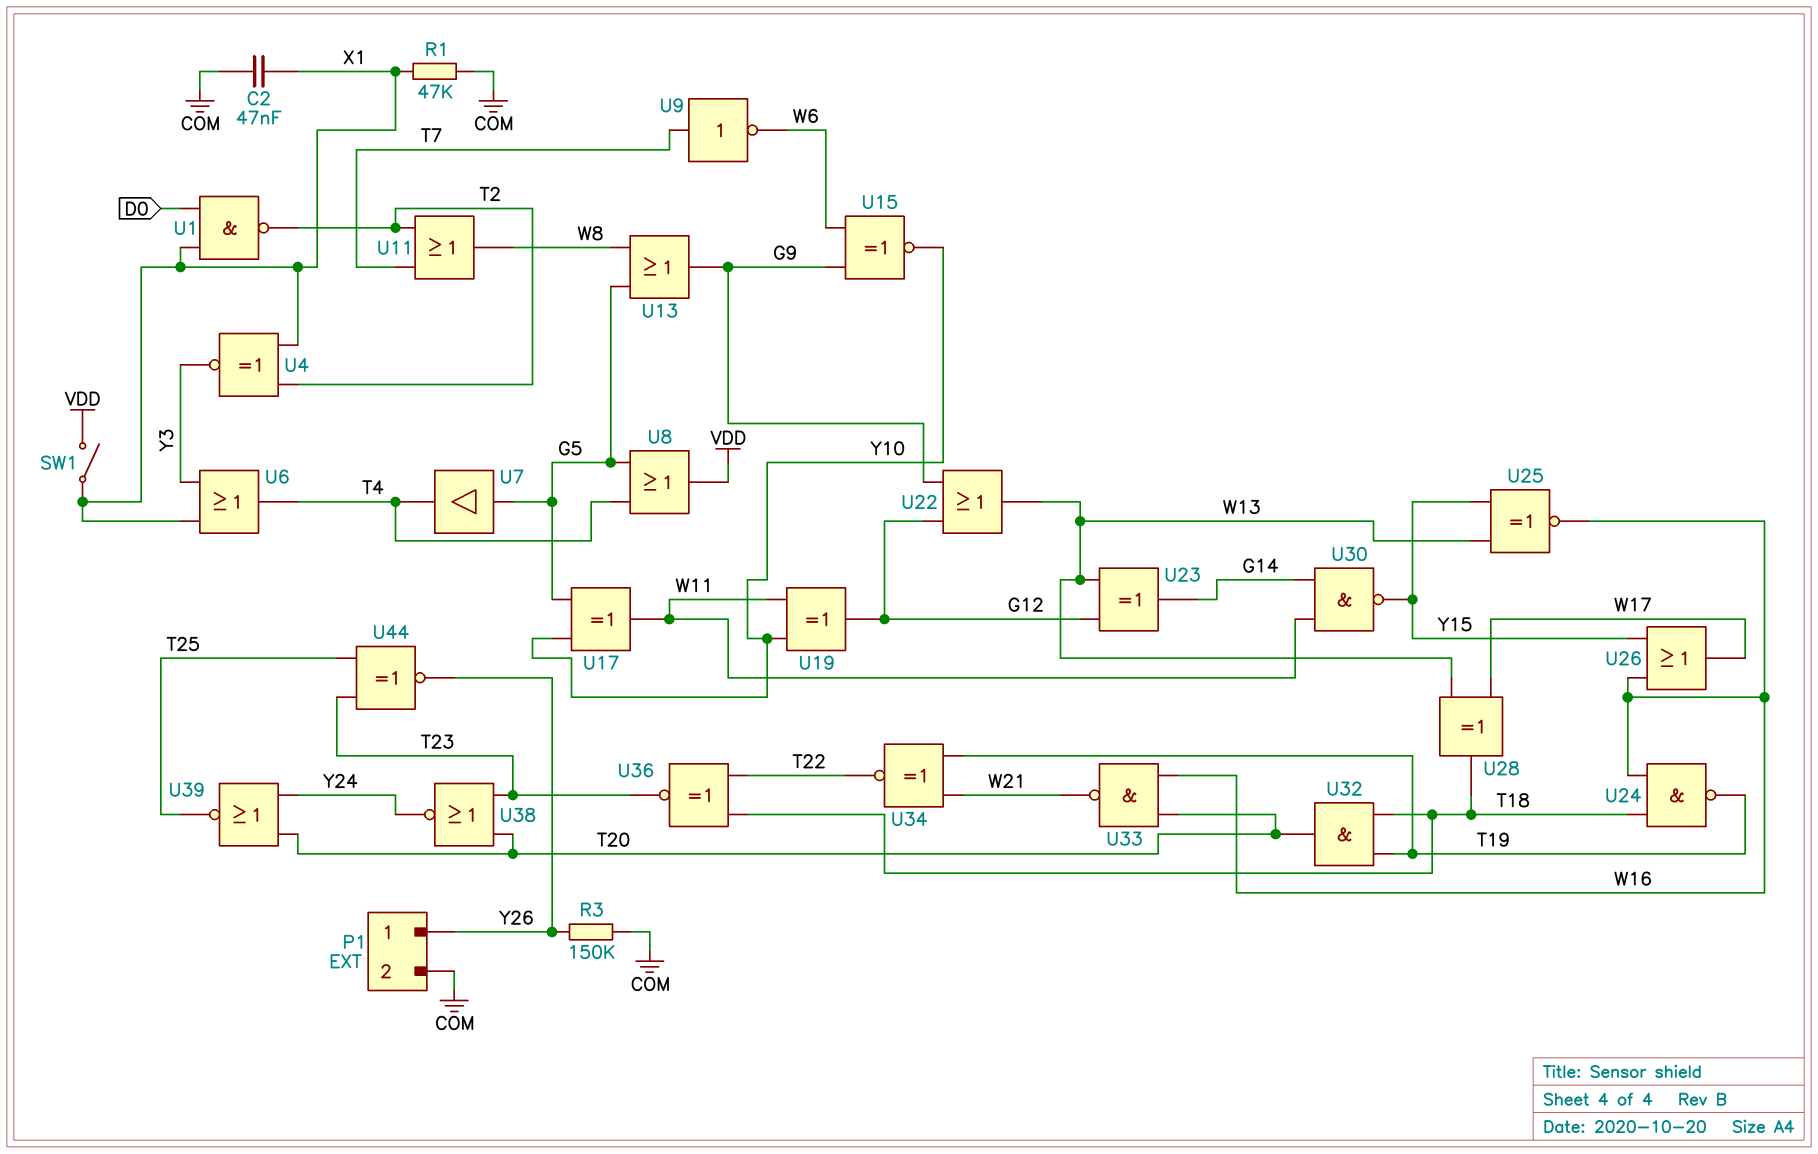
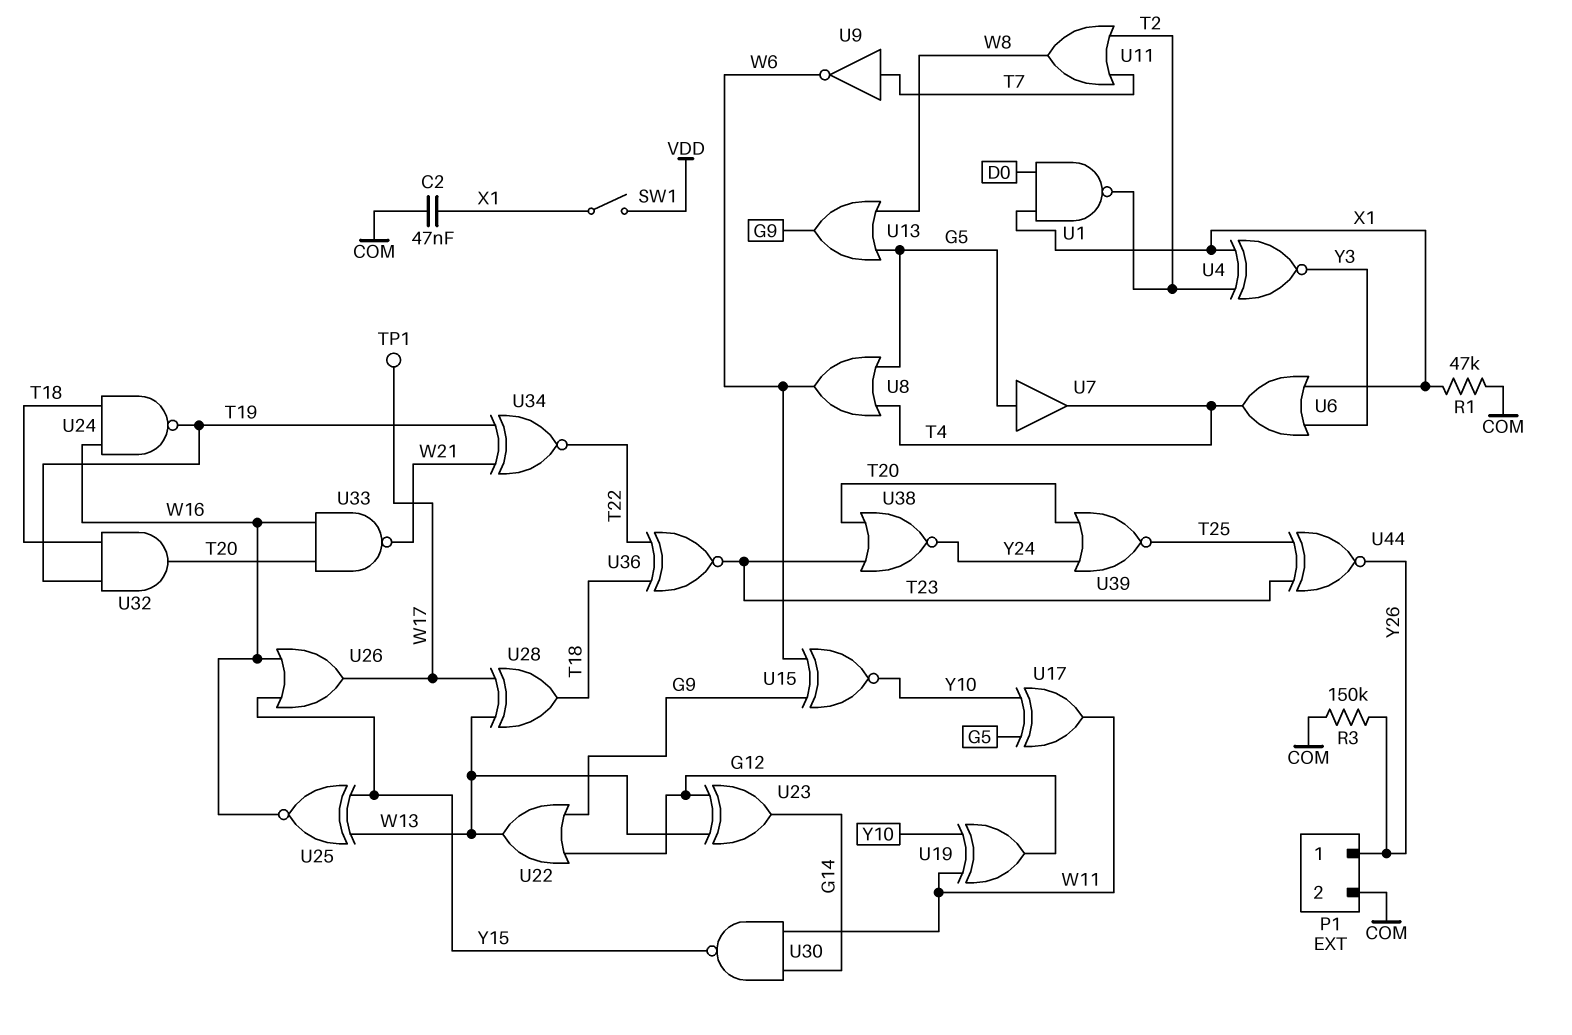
TP1: none -> test point (W17)
U8: OR (in G5, in T4, out VDD) -> OR (in G5, in T4, out W6)

